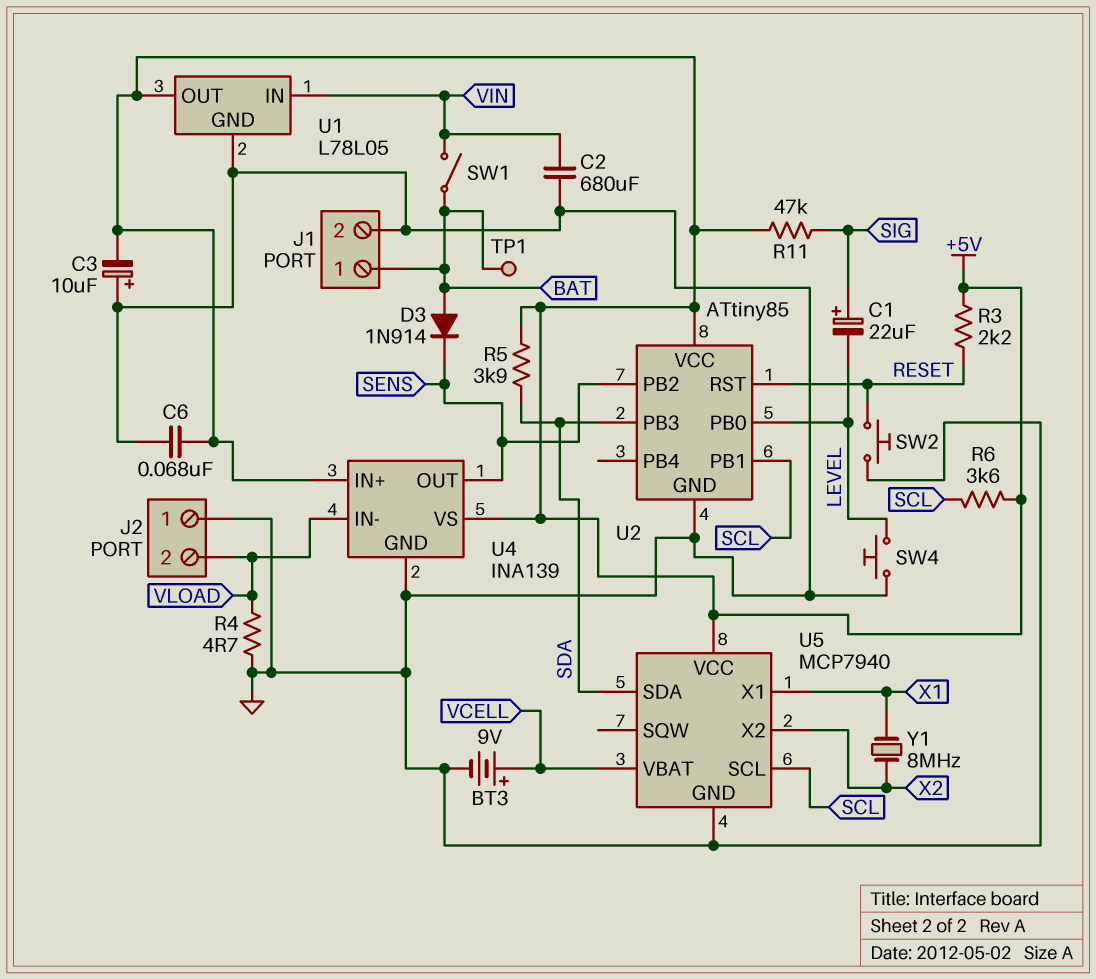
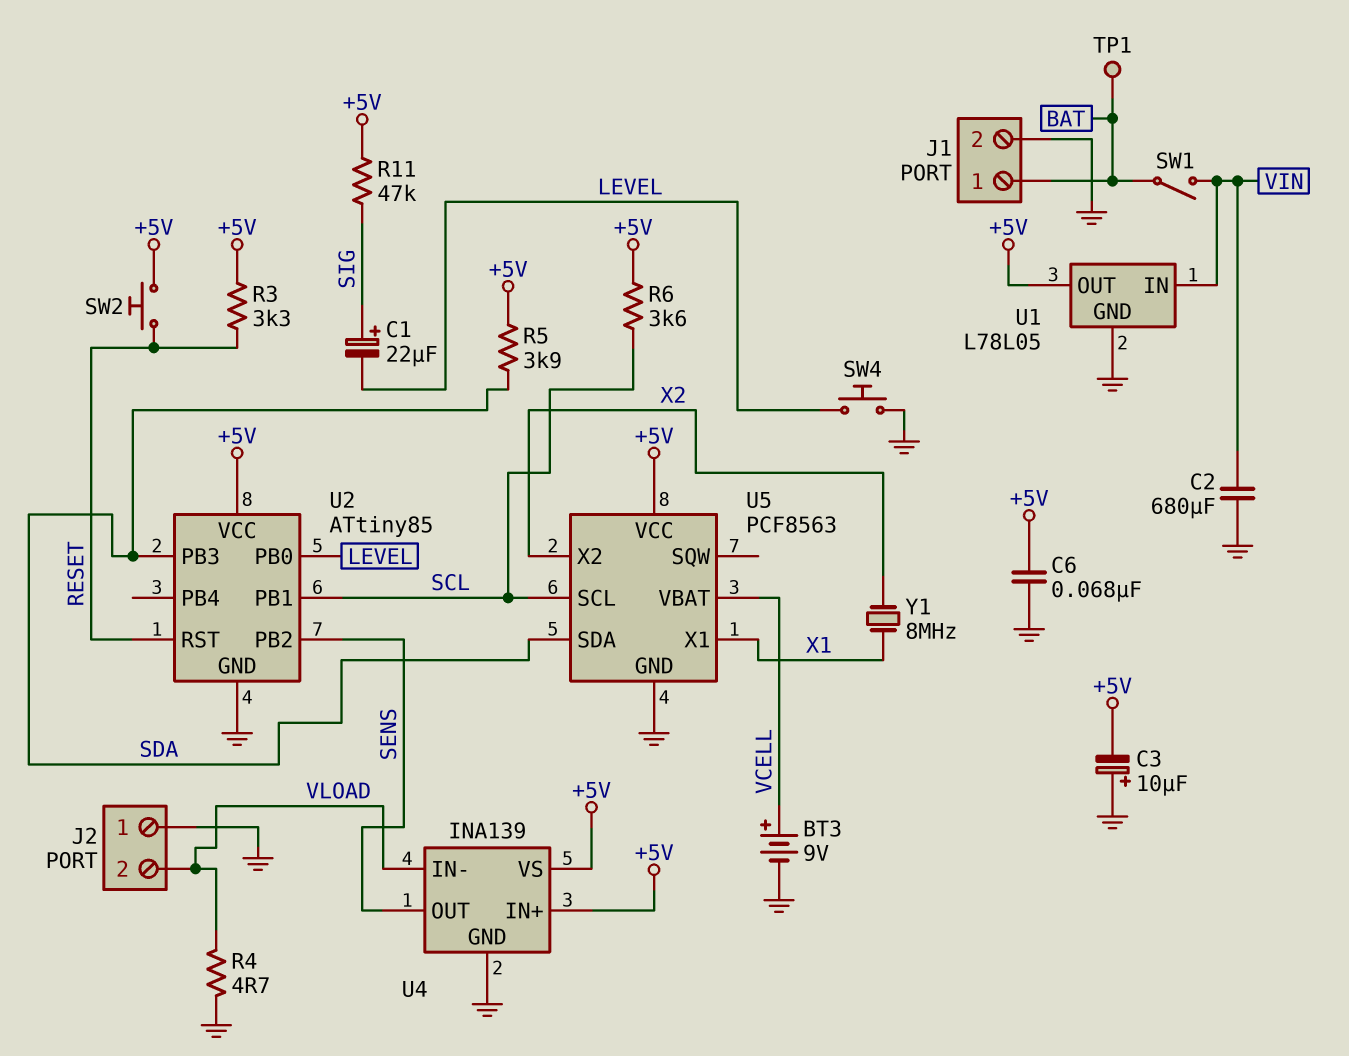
D3: diode 1N914 (A BAT, K SENS) -> none
R3: 2.2k (+5V, RESET) -> 3.3k (+5V, RESET)
SW2: button (GND, RESET) -> button (+5V, RESET)
U5: MCP7940 -> PCF8563

